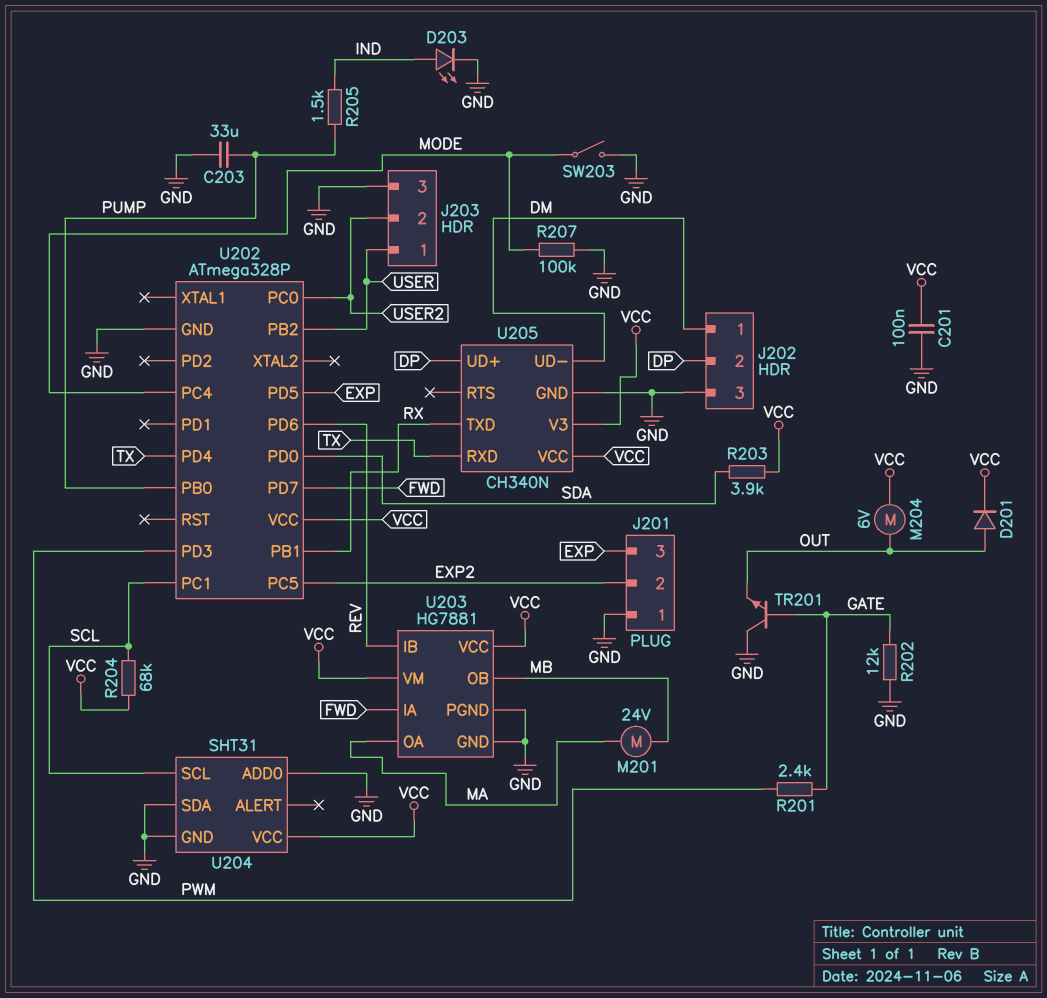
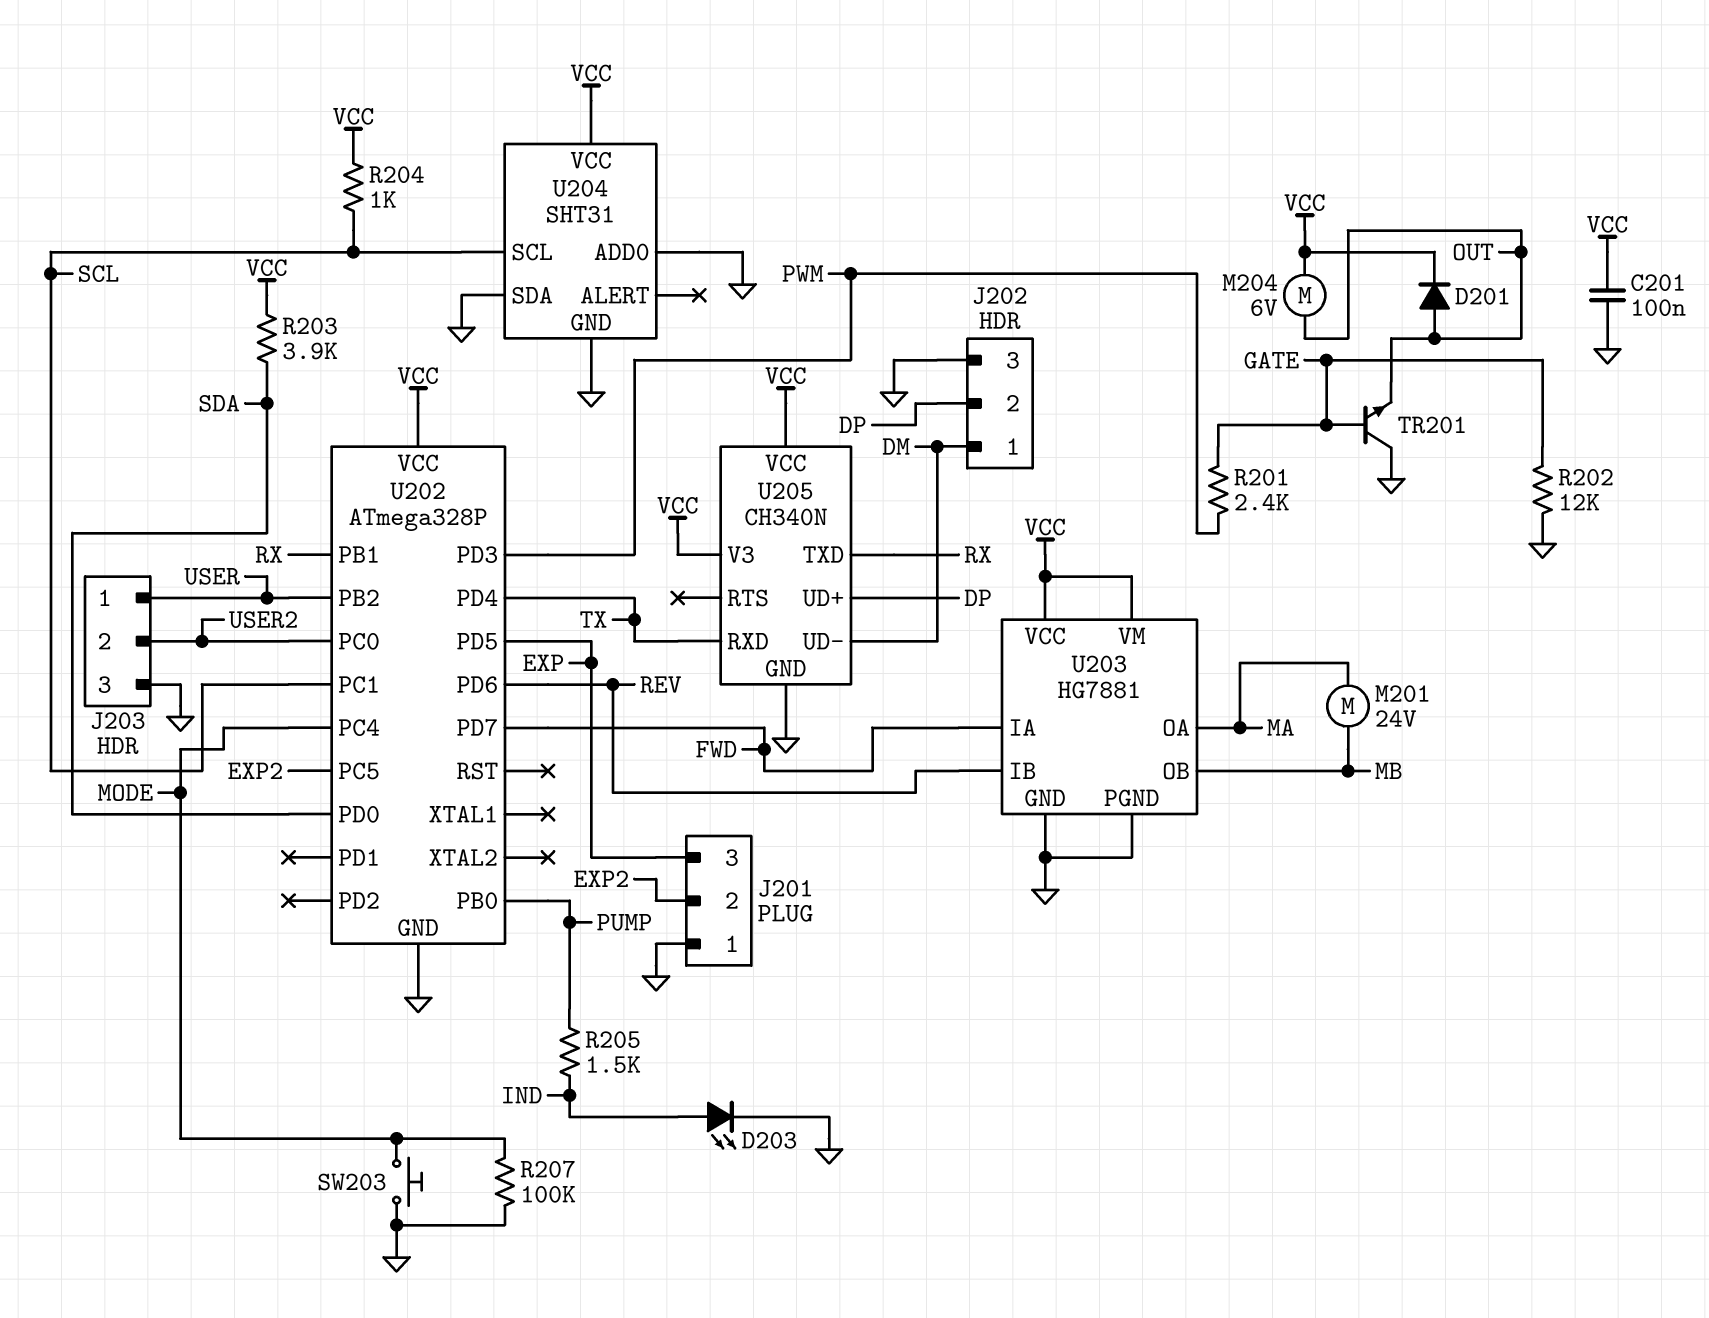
C203: 33uF (GND, PUMP) -> none
R204: 68k (SCL, VCC) -> 1k (SCL, VCC)
SW203: switch (GND, MODE) -> button (GND, MODE)

